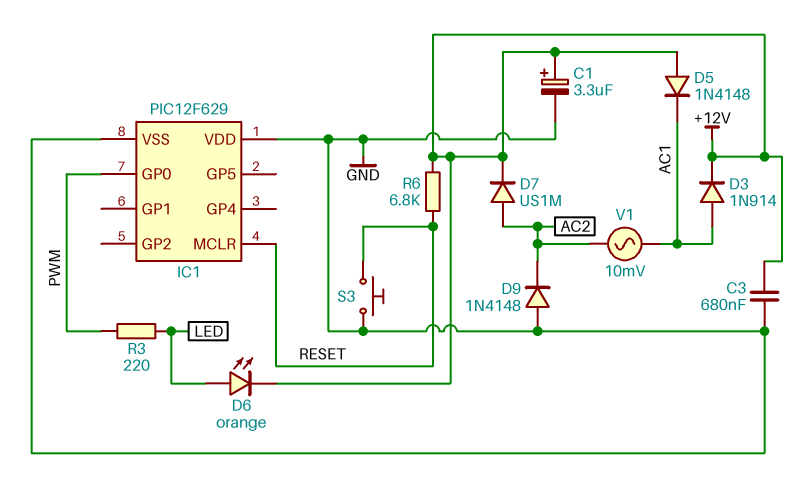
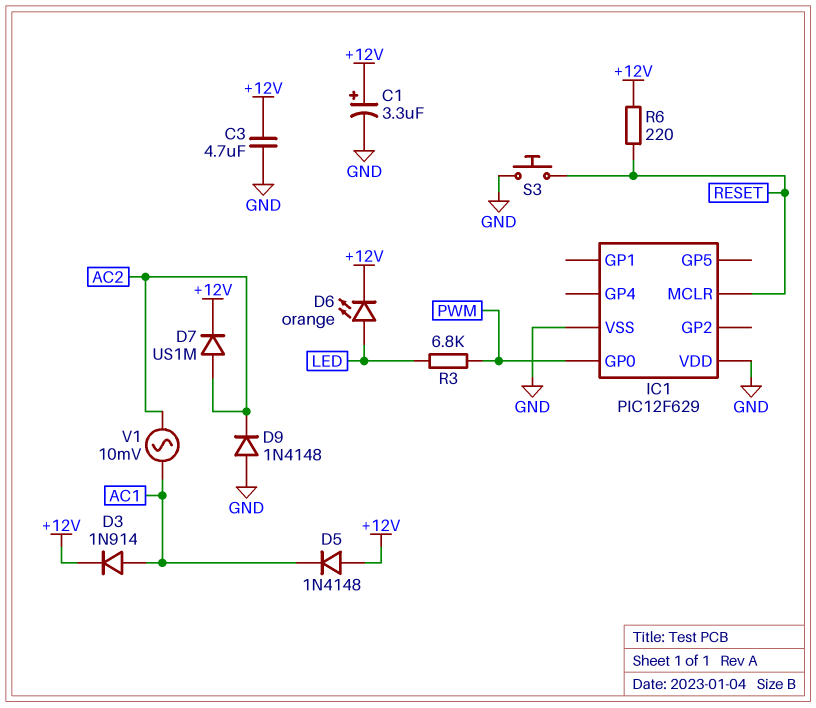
C3: 680nF (+12V, GND) -> 4.7uF (+12V, GND)
R3: 220 (LED, PWM) -> 6.8k (LED, PWM)
R6: 6.8k (+12V, RESET) -> 220 (+12V, RESET)

